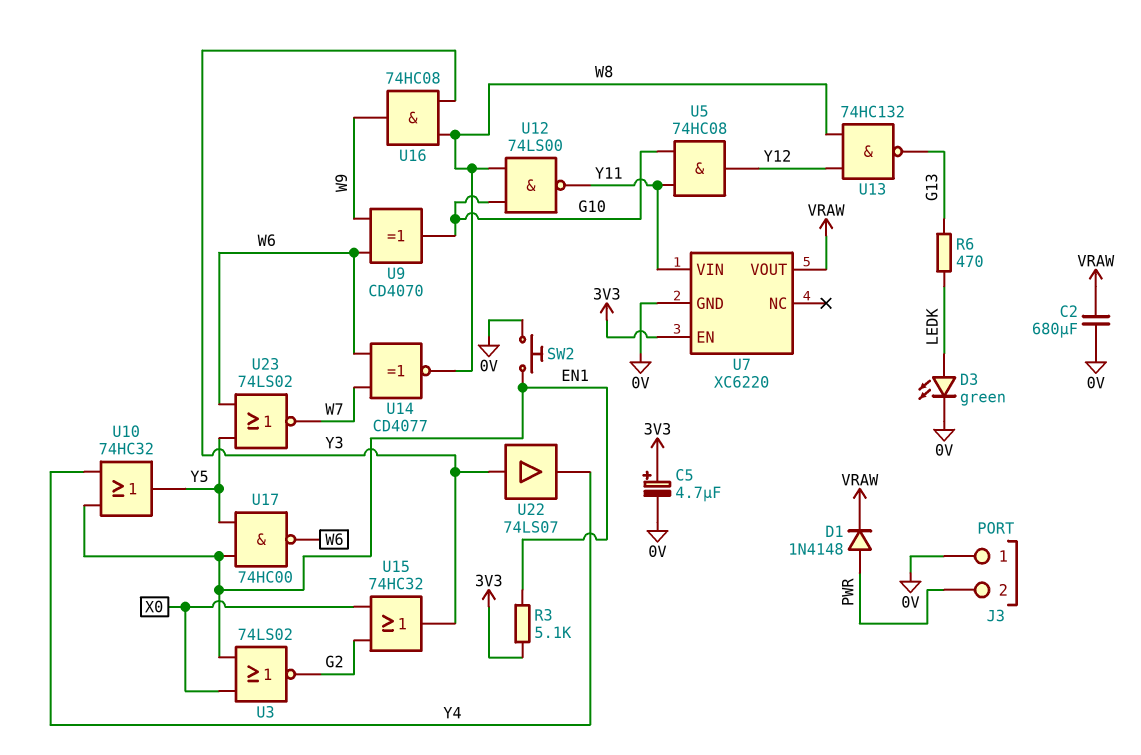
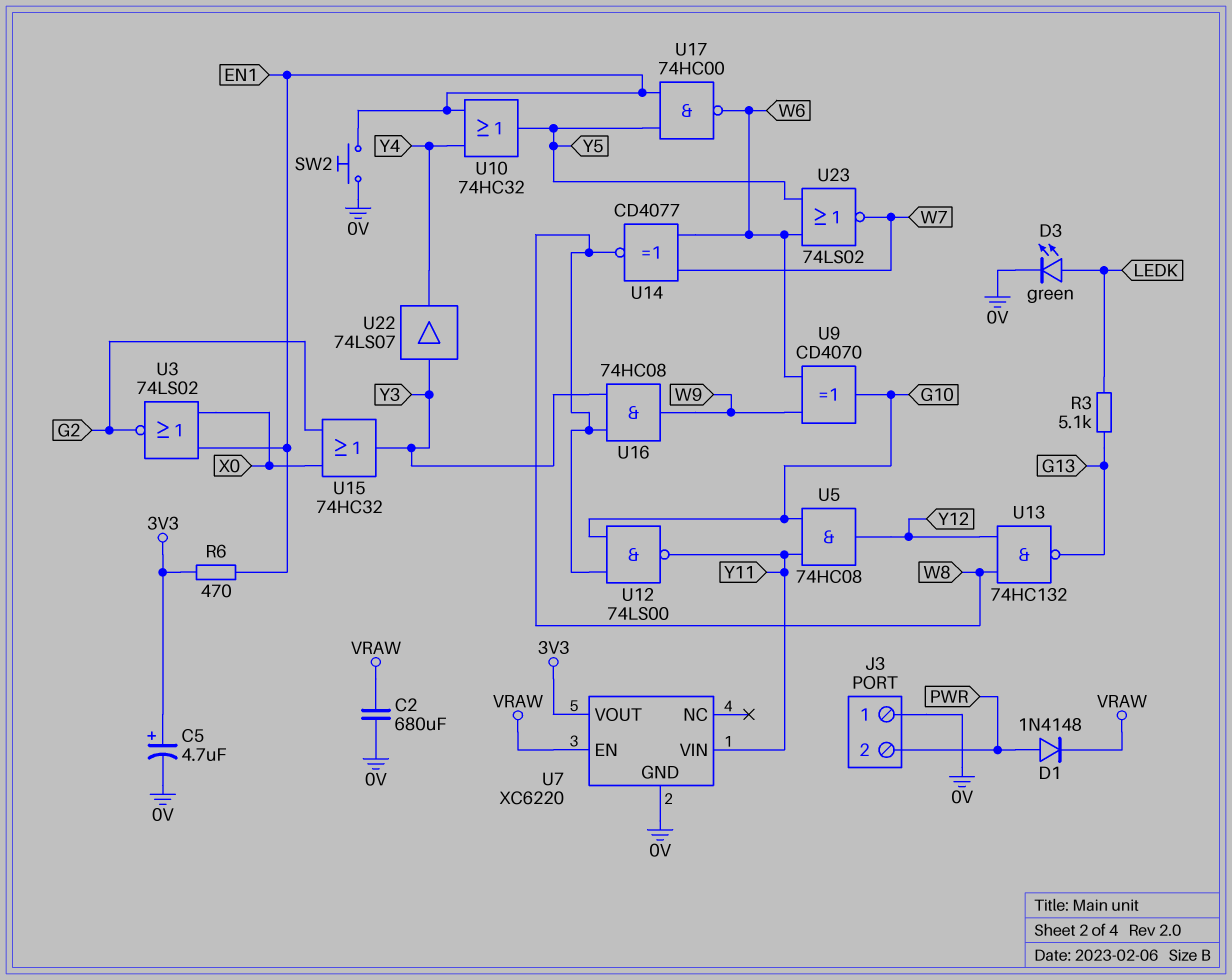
R3: 5.1k (3V3, EN1) -> 5.1k (G13, LEDK)
R6: 470 (G13, LEDK) -> 470 (3V3, EN1)
U7 pin EN: 3V3 -> VRAW
U7 pin VOUT: VRAW -> 3V3

